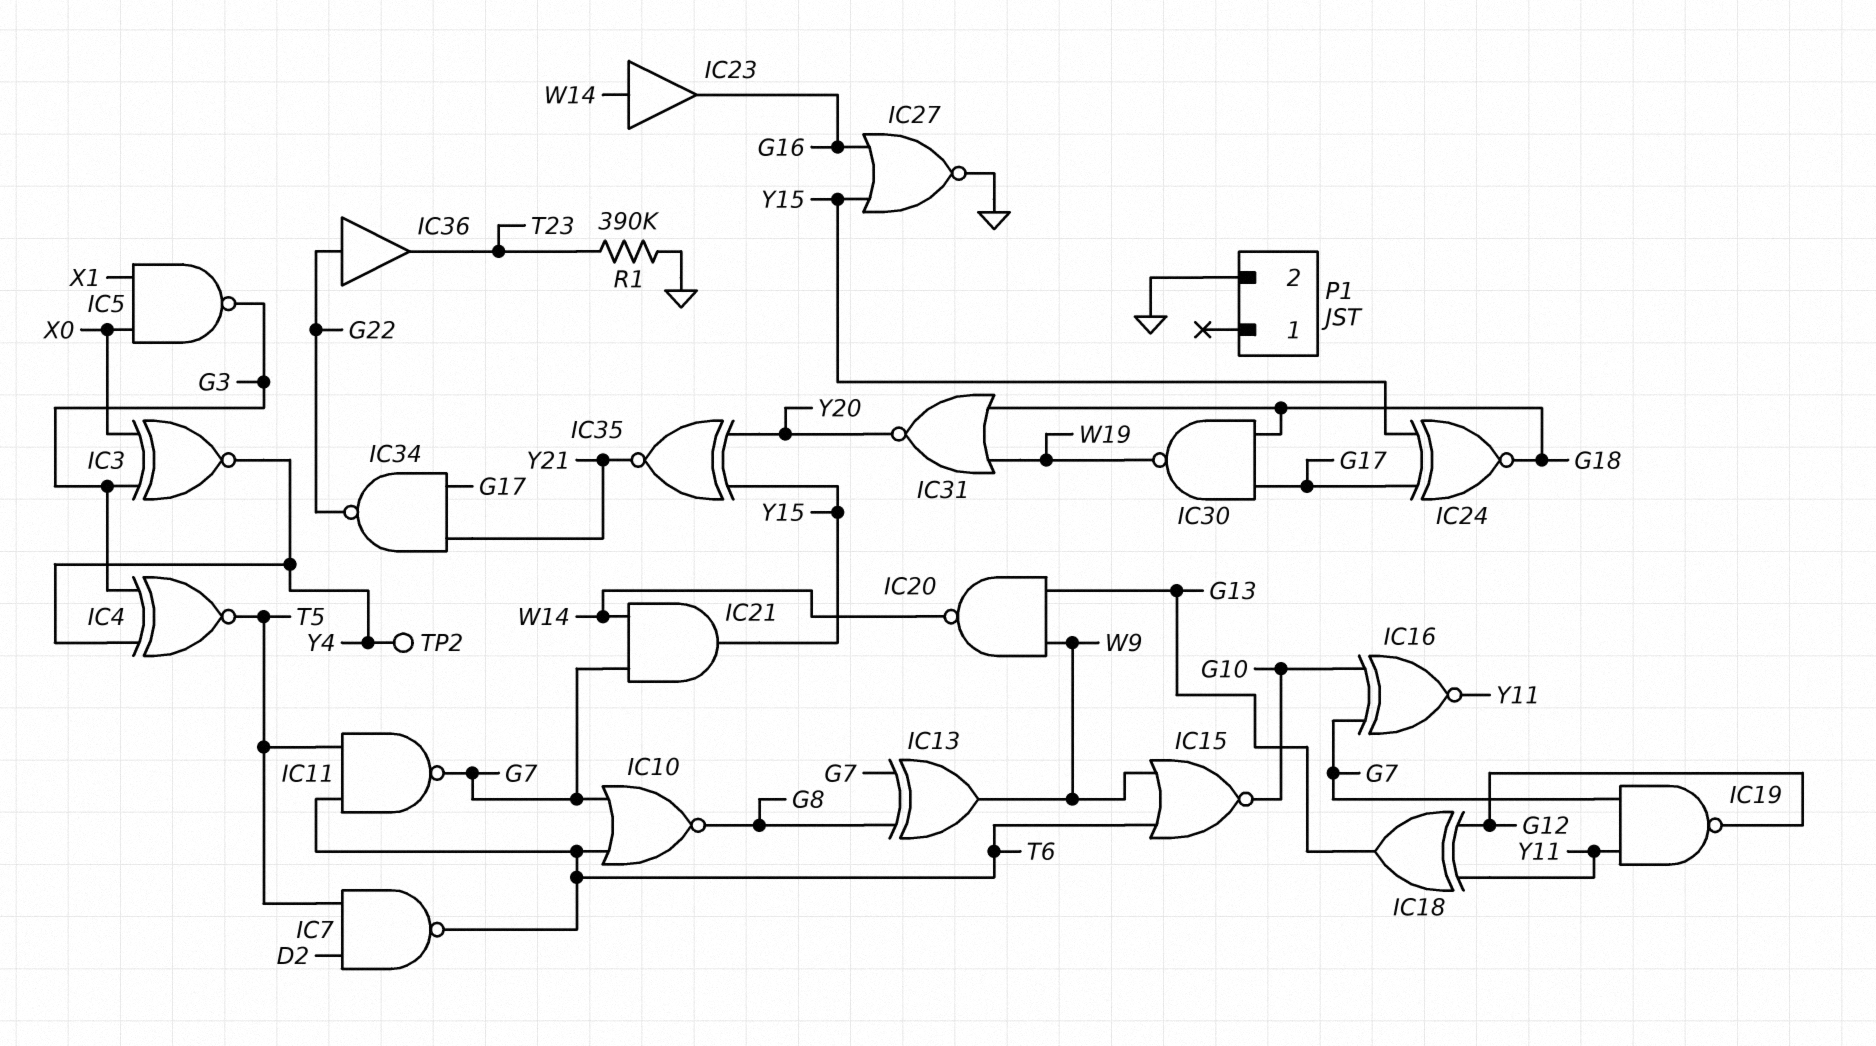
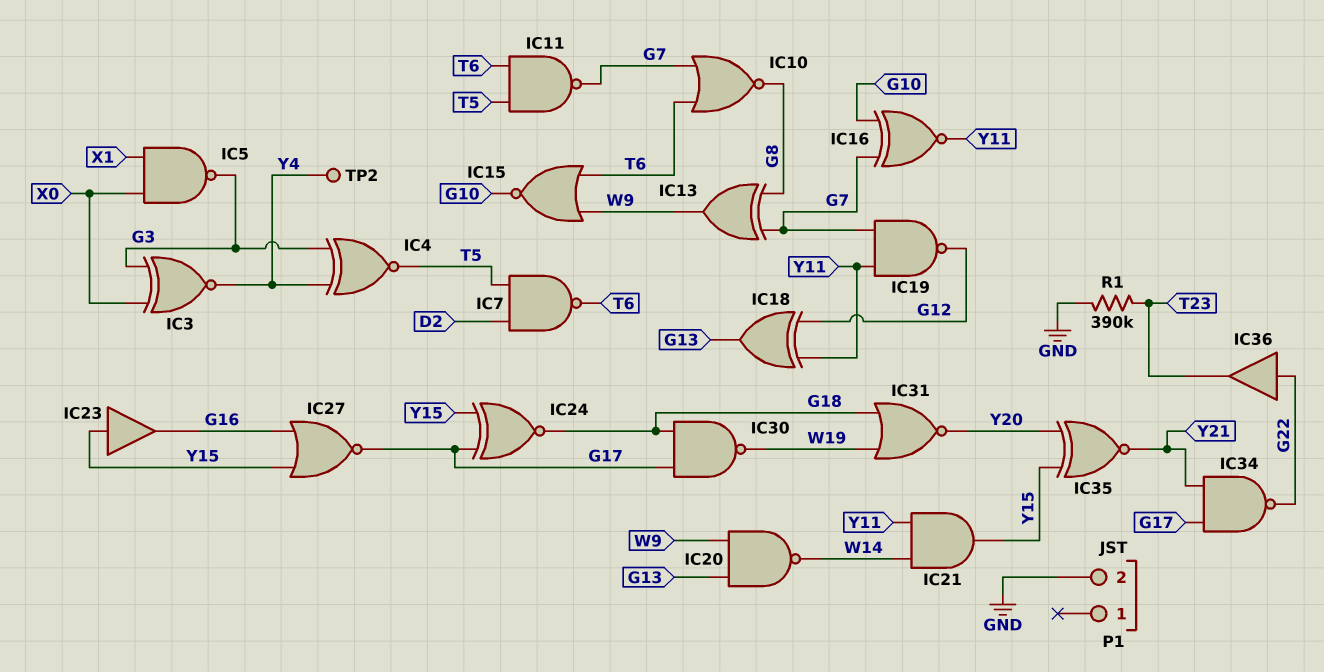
IC21: AND (in G7, in W14, out Y15) -> AND (in W14, in Y11, out Y15)
IC23: buffer (in W14, out G16) -> buffer (in Y15, out G16)
IC27: NOR (in G16, in Y15, out GND) -> NOR (in G16, in Y15, out G17)

